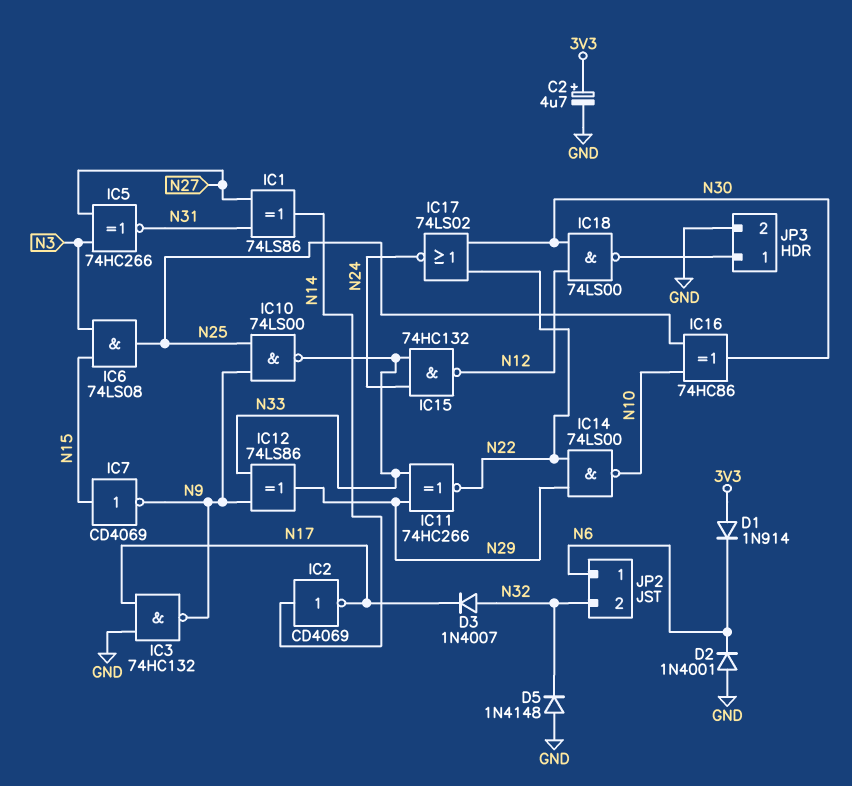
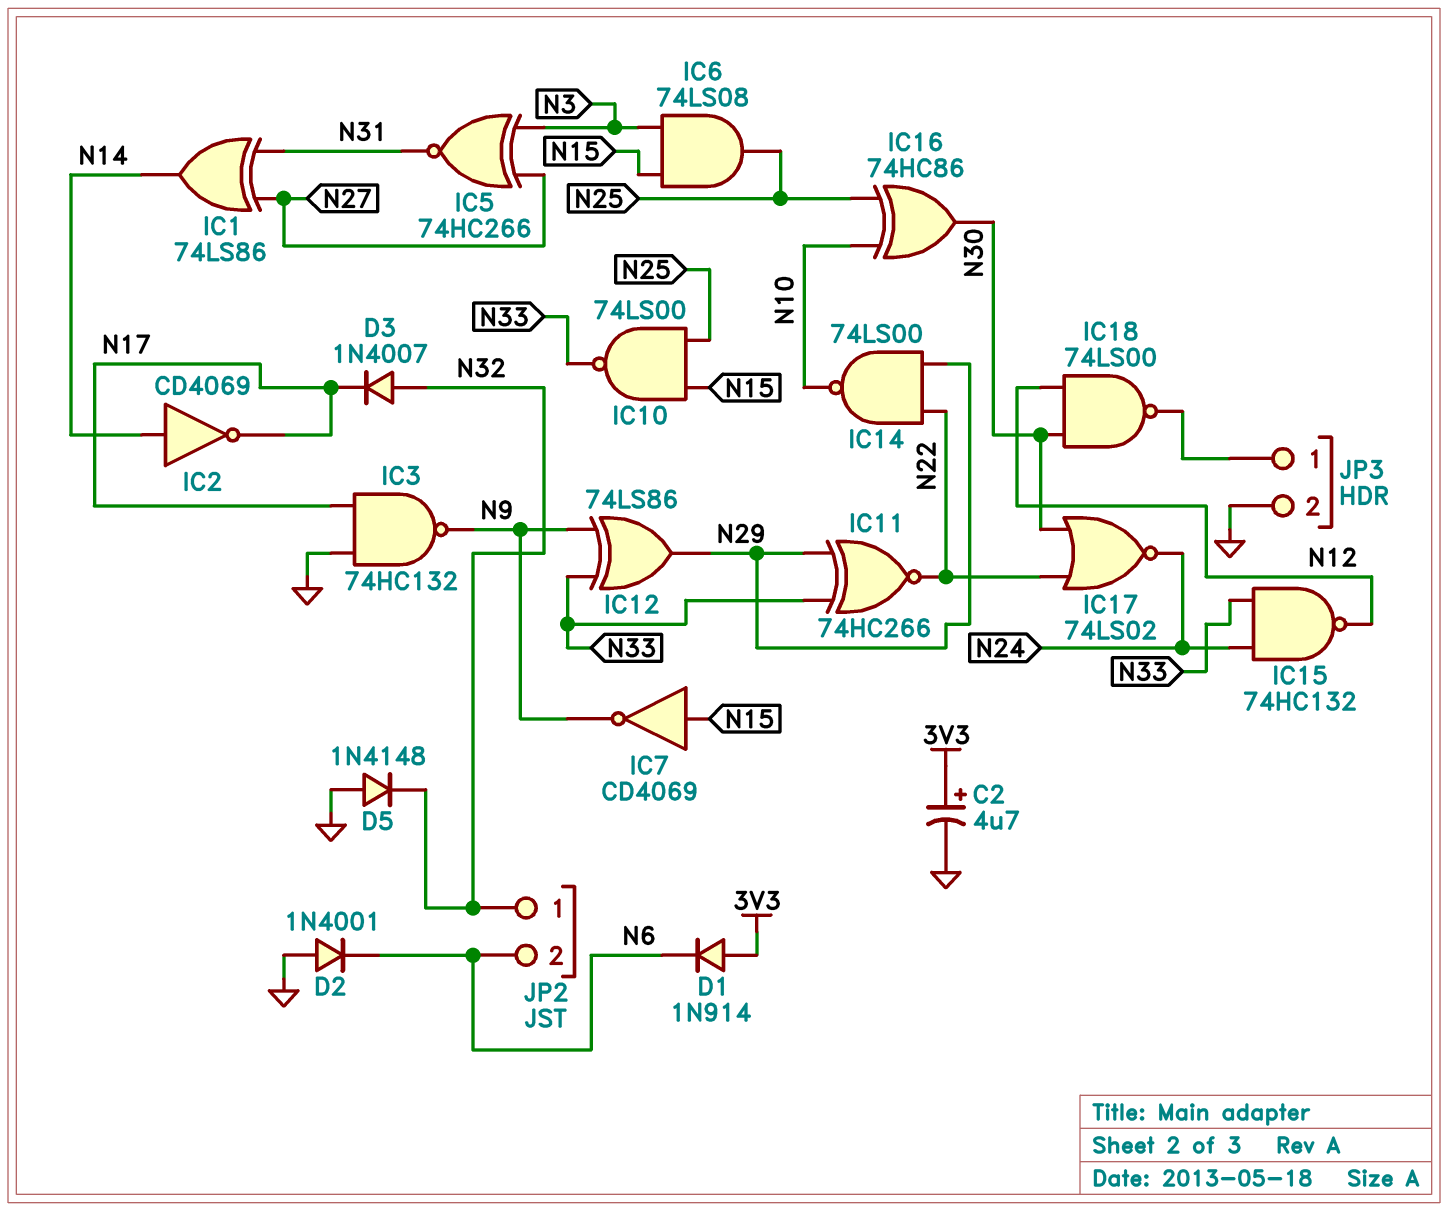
IC10: NAND 74LS00 (in N9, in N25, out N33) -> NAND 74LS00 (in N15, in N25, out N33)
JP2 pin 1: N6 -> N32
JP2 pin 2: N32 -> N6

